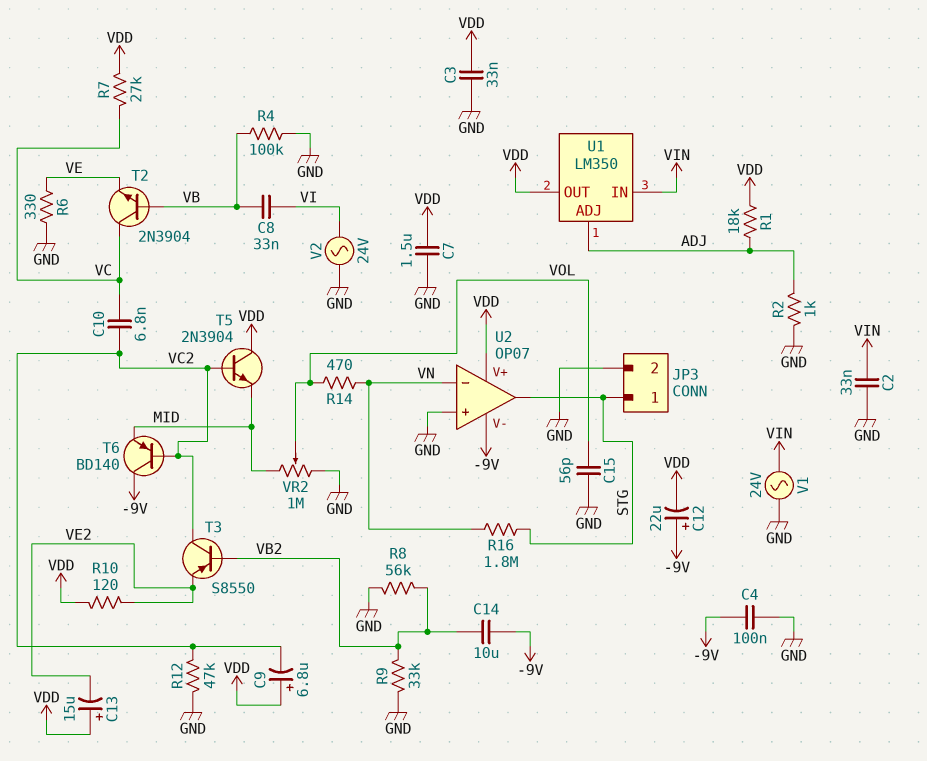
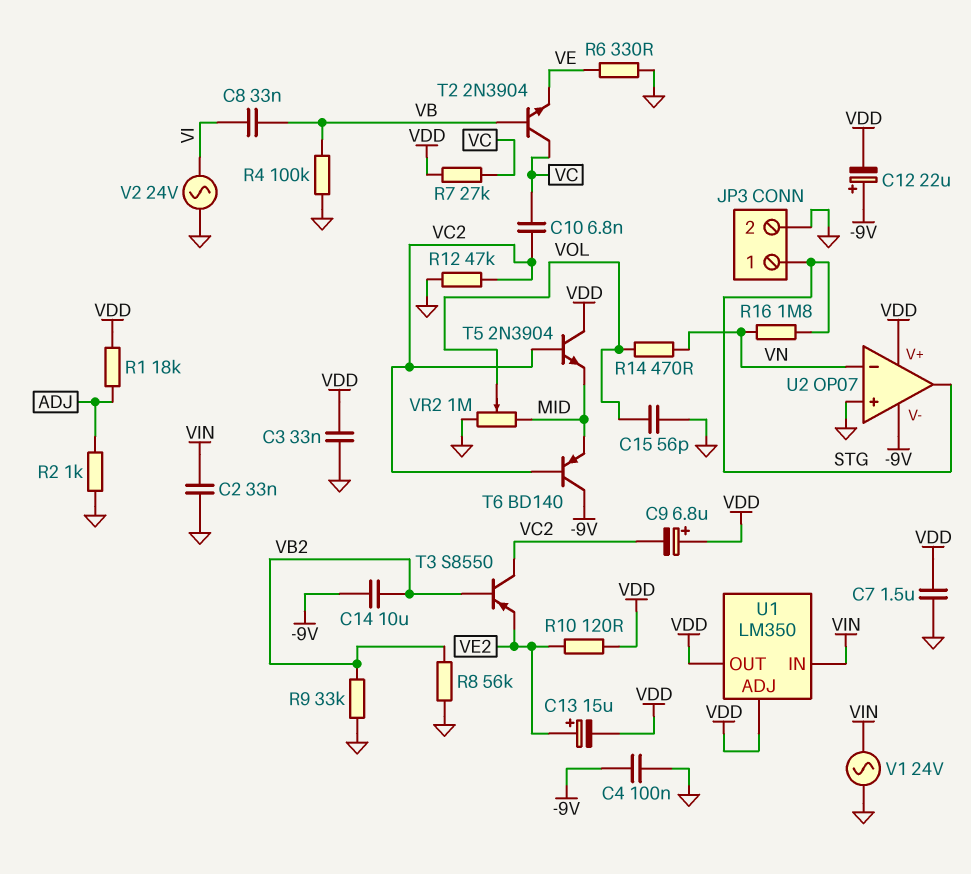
C13: 15uF (plus VDD, minus VE2) -> 15uF (plus VE2, minus VDD)
U1 pin ADJ: ADJ -> VDD

